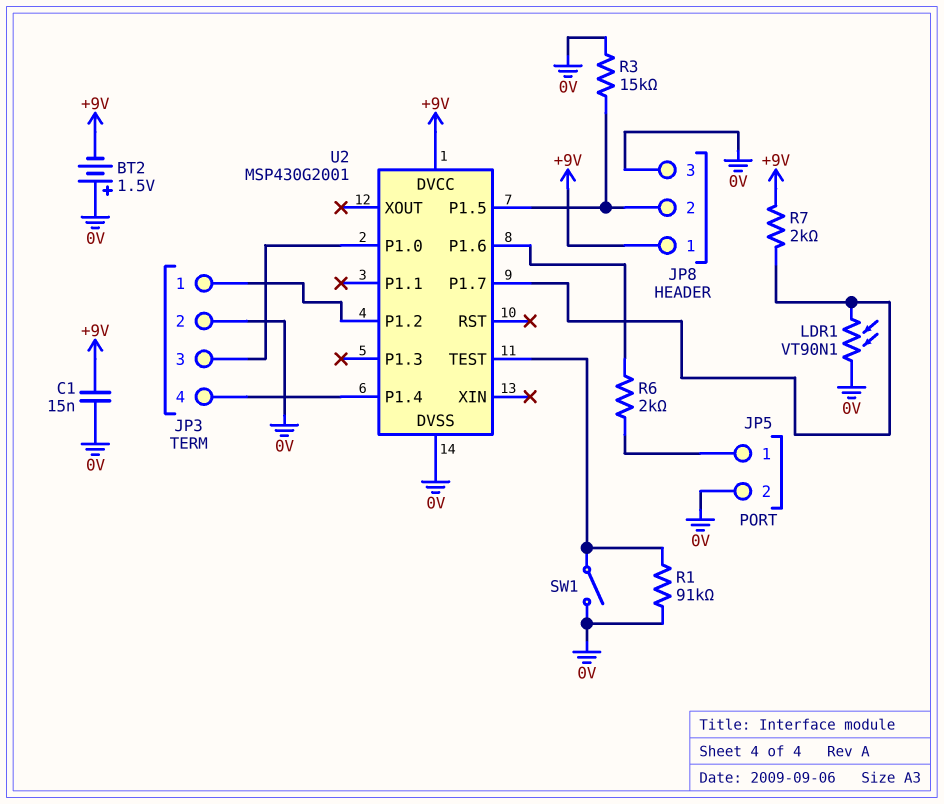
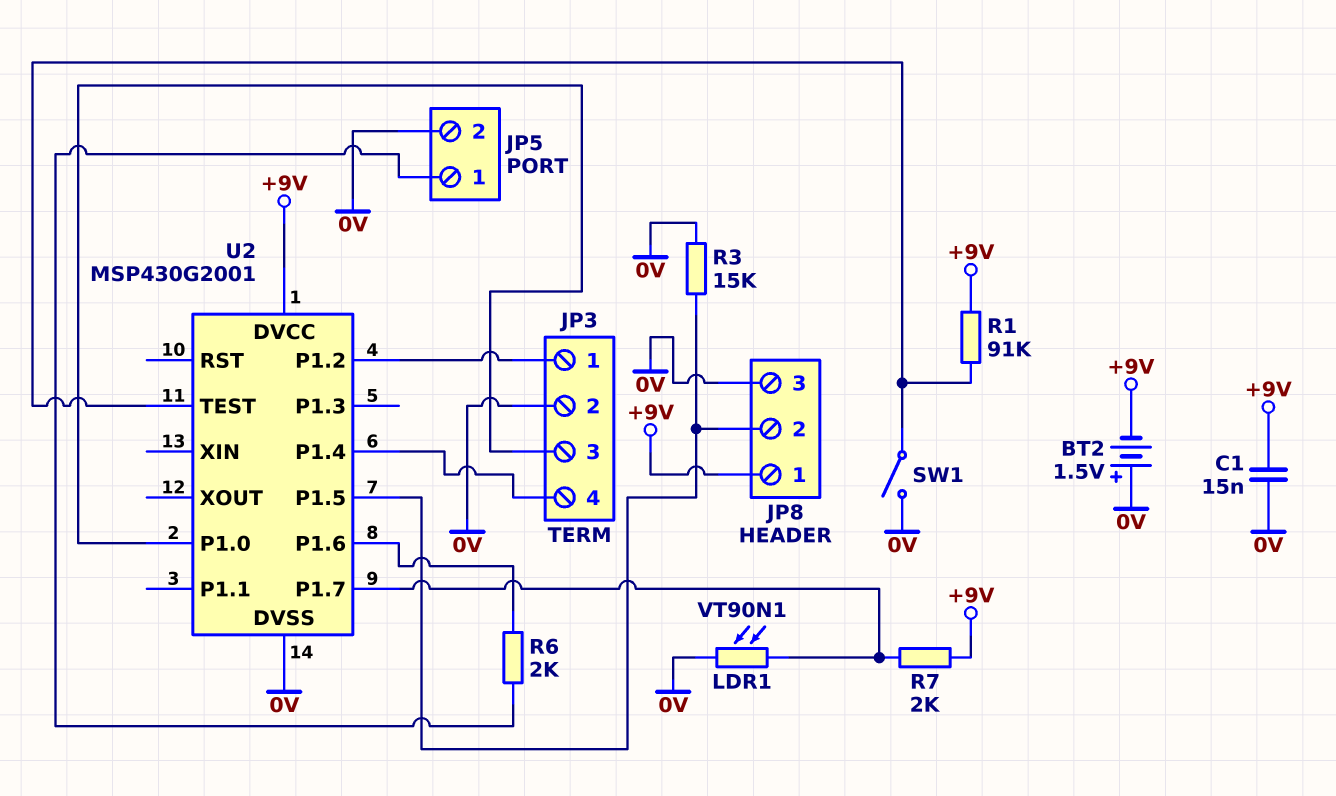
R1: 91k (0V, U2/TEST) -> 91k (+9V, U2/TEST)

